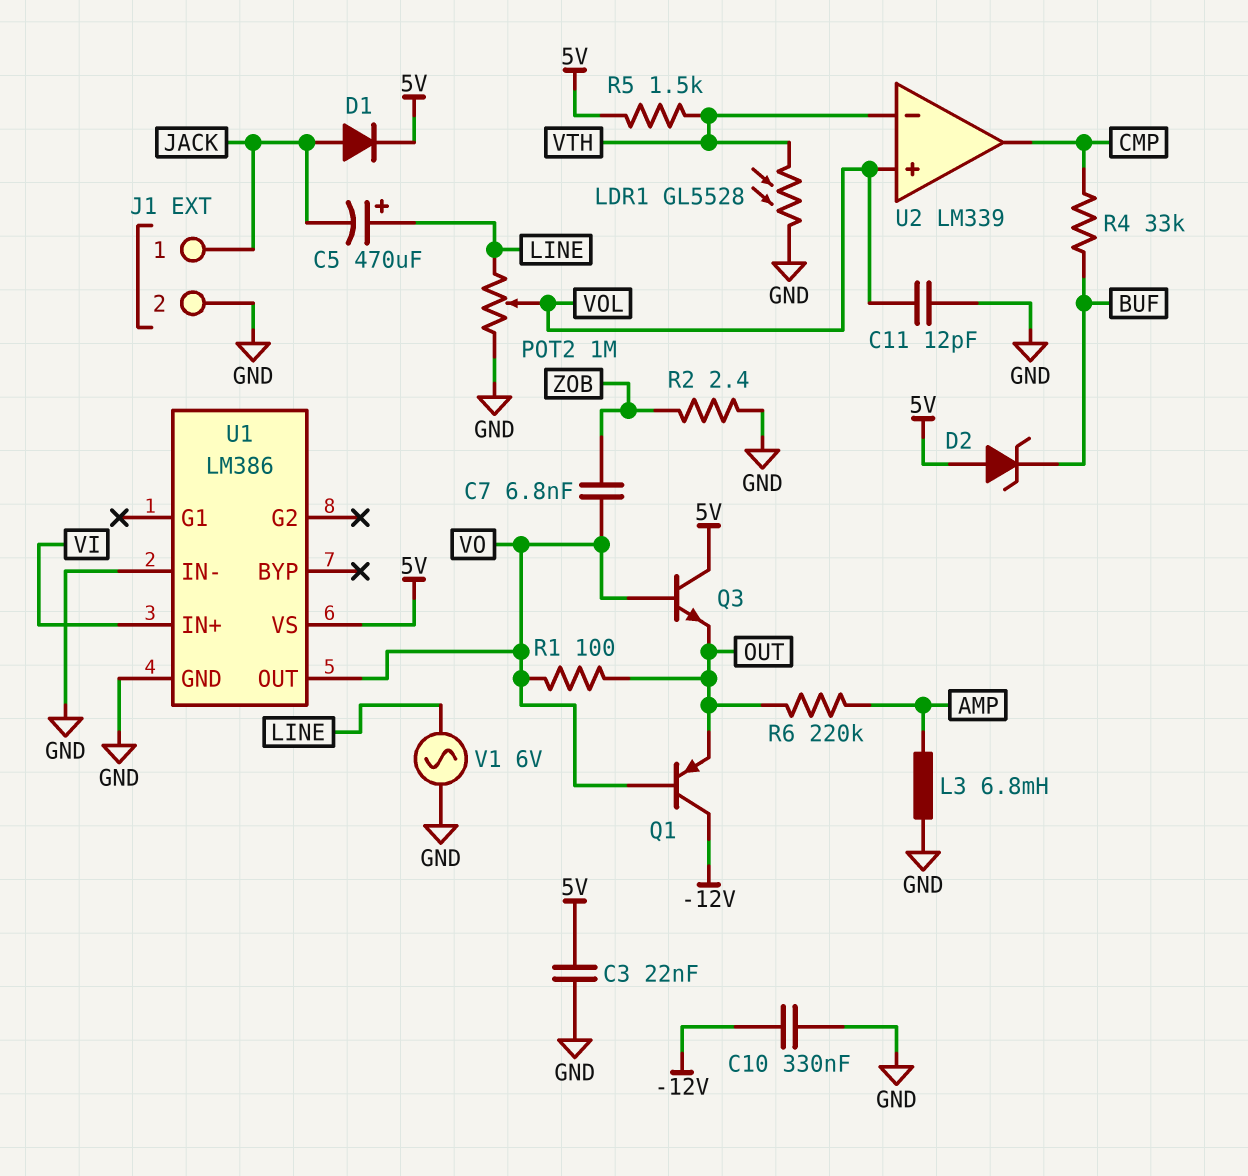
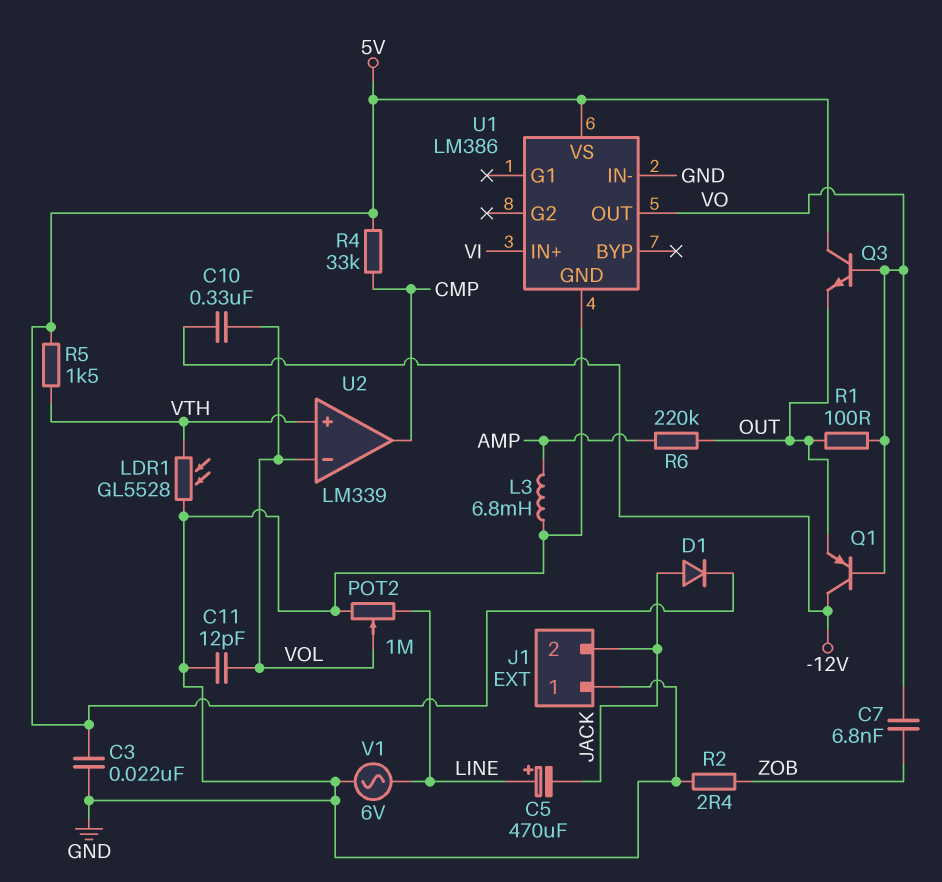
C10: 330nF (-12V, GND) -> 330nF (-12V, VOL)
D2: zener (A 5V, K BUF) -> none
J1 pin 1: JACK -> GND
J1 pin 2: GND -> JACK
R4: 33k (BUF, CMP) -> 33k (5V, CMP)
U2 pin in+: VOL -> VTH
U2 pin in-: VTH -> VOL

